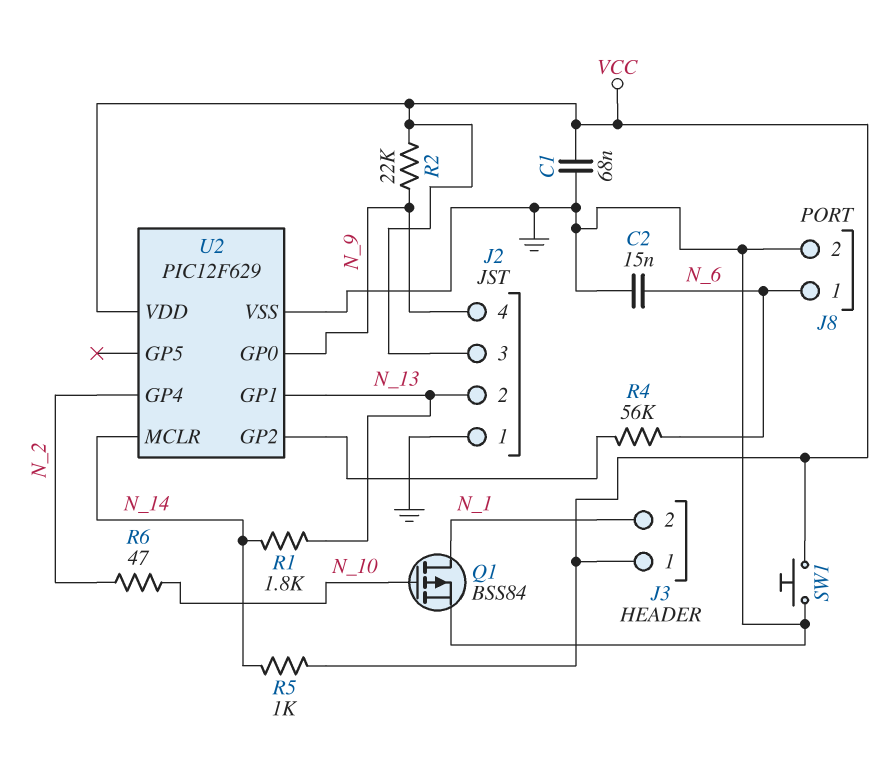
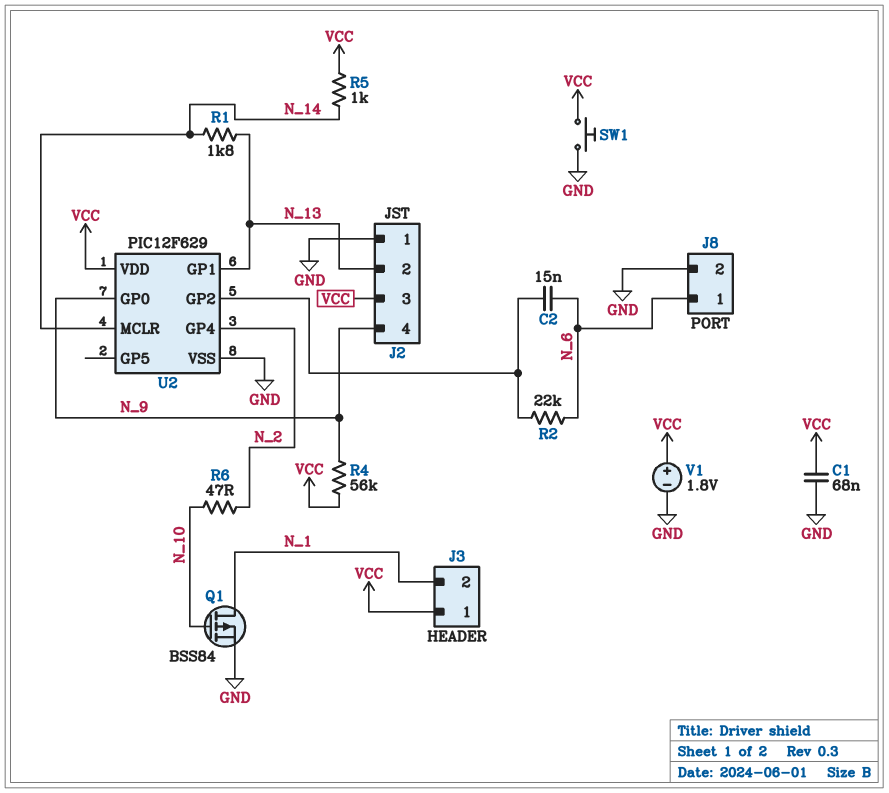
C2: 15nF (GND, N_6) -> 15nF (N_6, U2/GP2)
R2: 22k (N_9, VCC) -> 22k (N_6, U2/GP2)
R4: 56k (N_6, U2/GP2) -> 56k (N_9, VCC)
V1: none -> 1.8V (plus VCC, minus GND)

